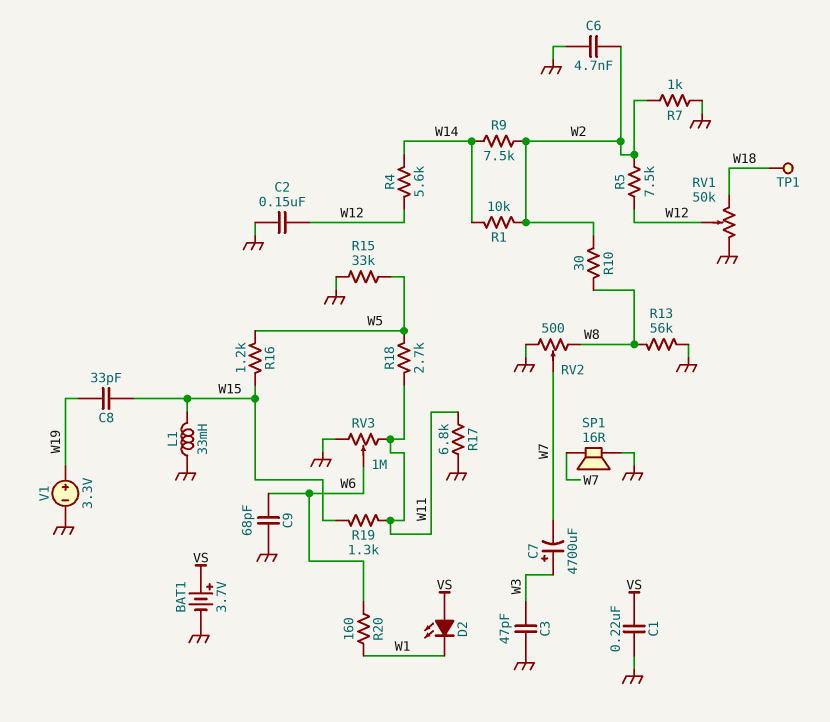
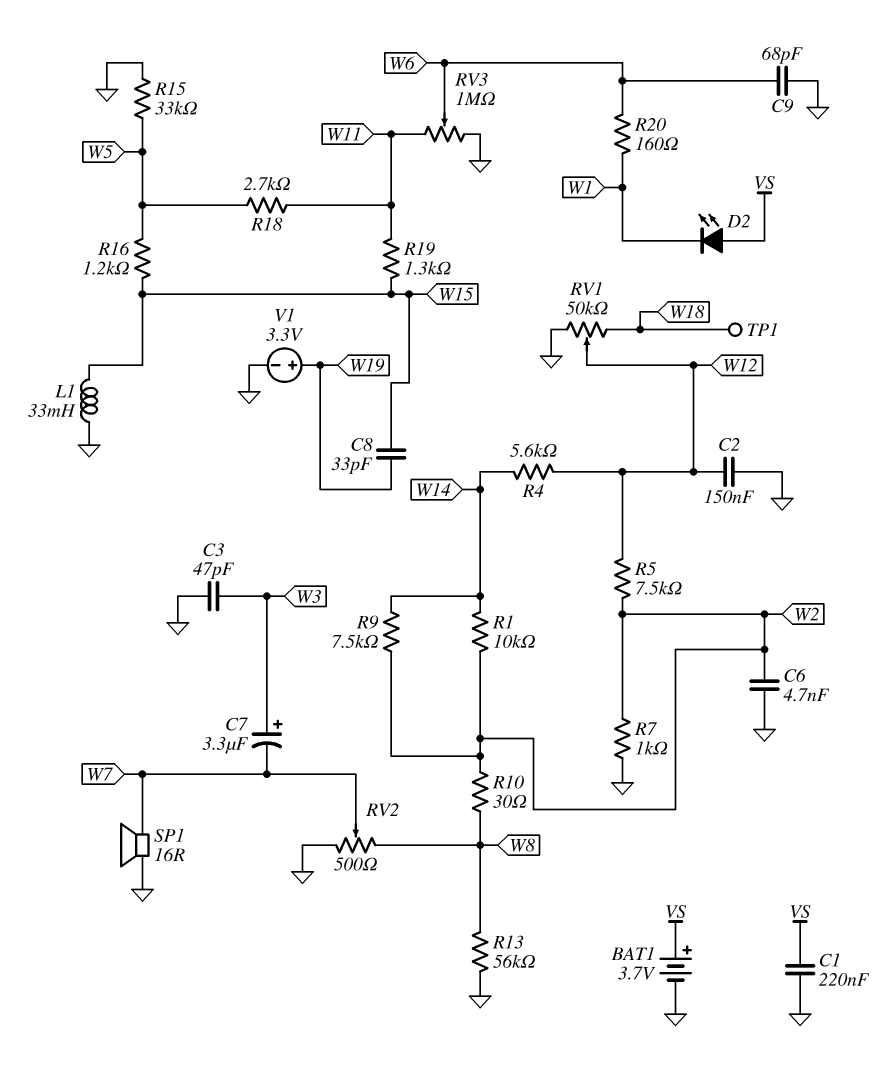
C7: 4700uF (plus W3, minus W7) -> 3.3uF (plus W3, minus W7)
R17: 6.8k (GND, W11) -> none

